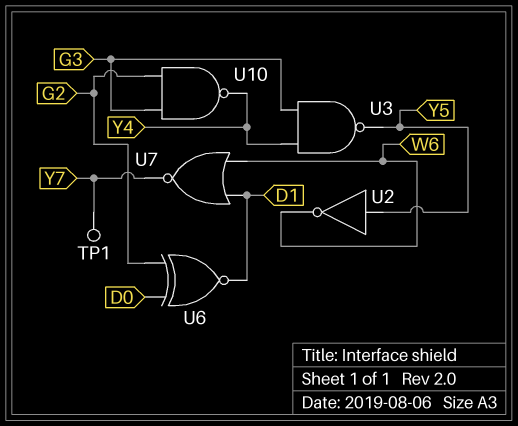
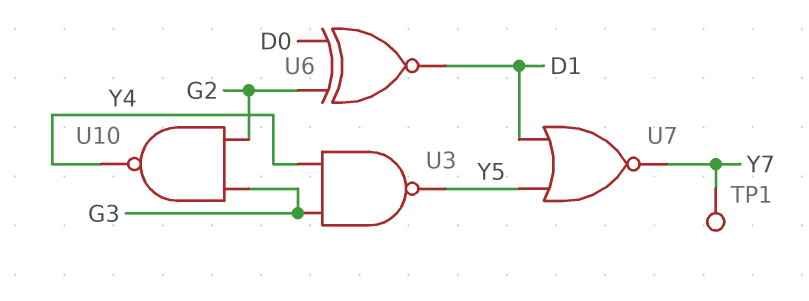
U2: NOT (in Y5, out W6) -> none
U7: NOR (in D1, in W6, out Y7) -> NOR (in D1, in Y5, out Y7)

